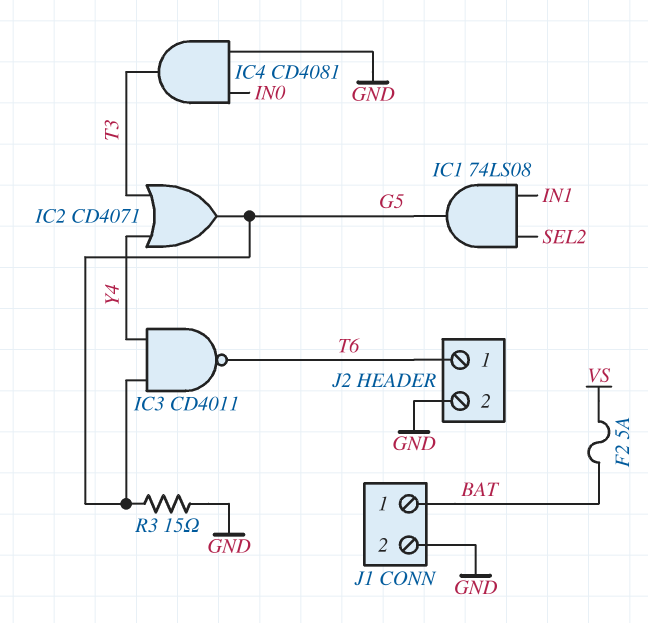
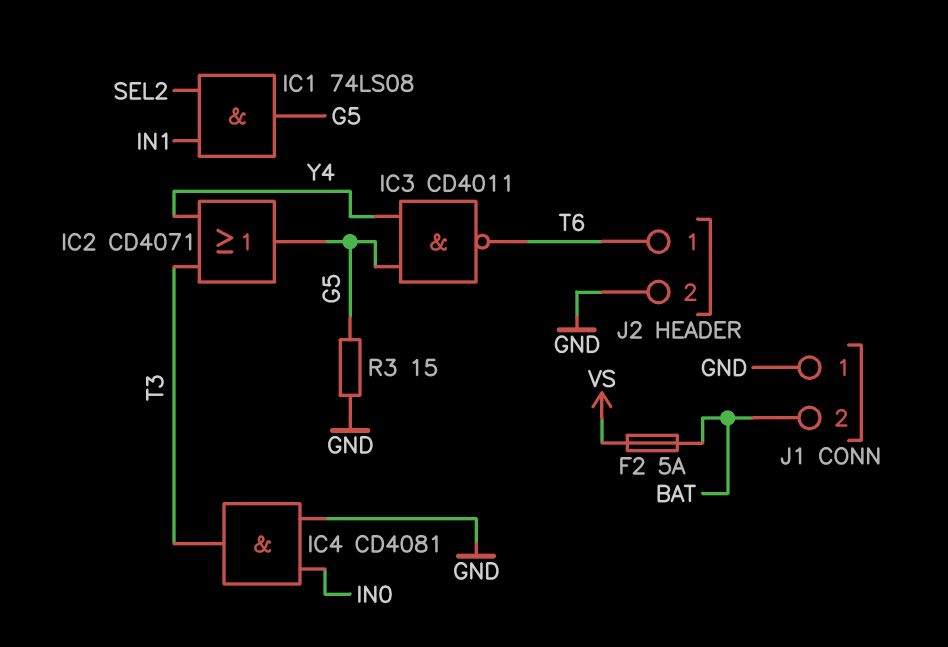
J1 pin 1: BAT -> GND
J1 pin 2: GND -> BAT

